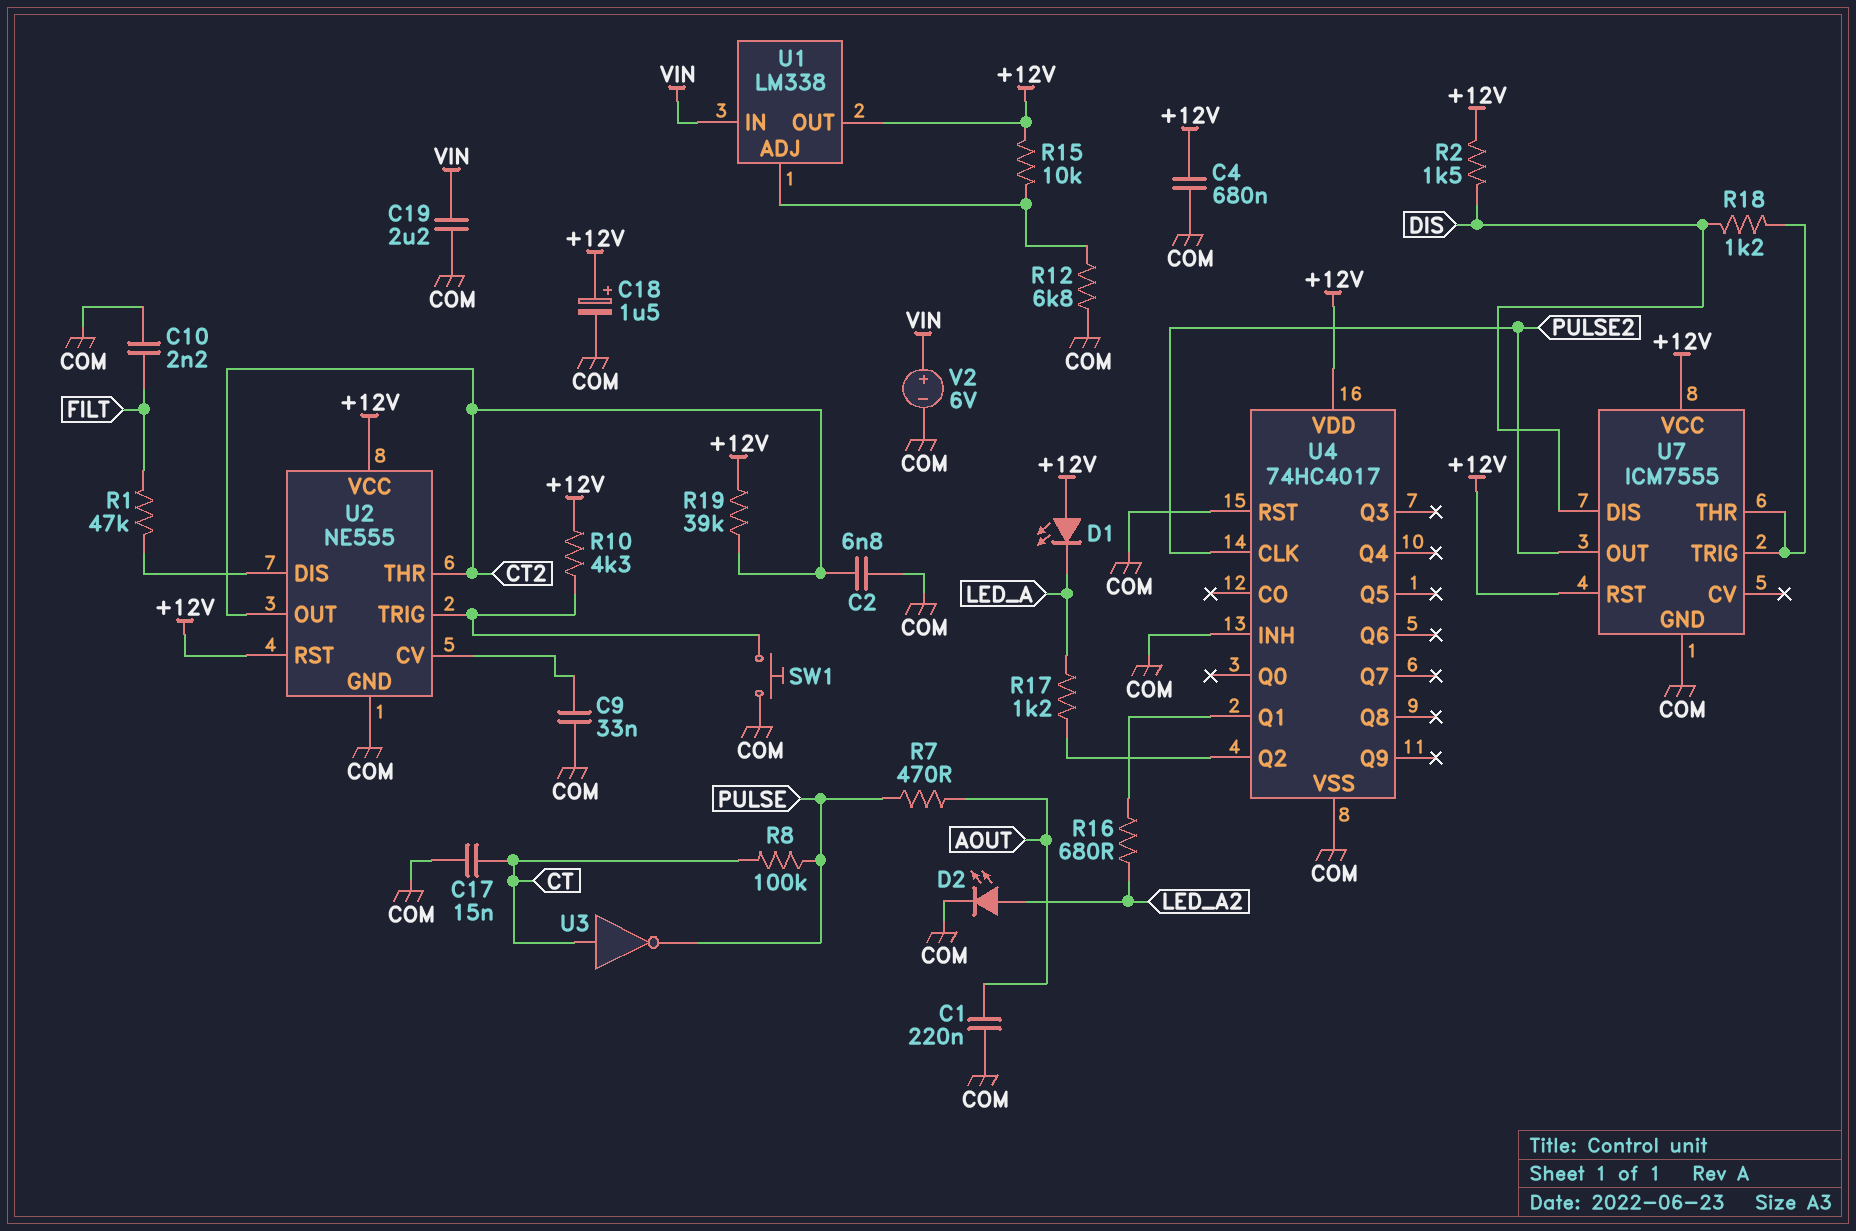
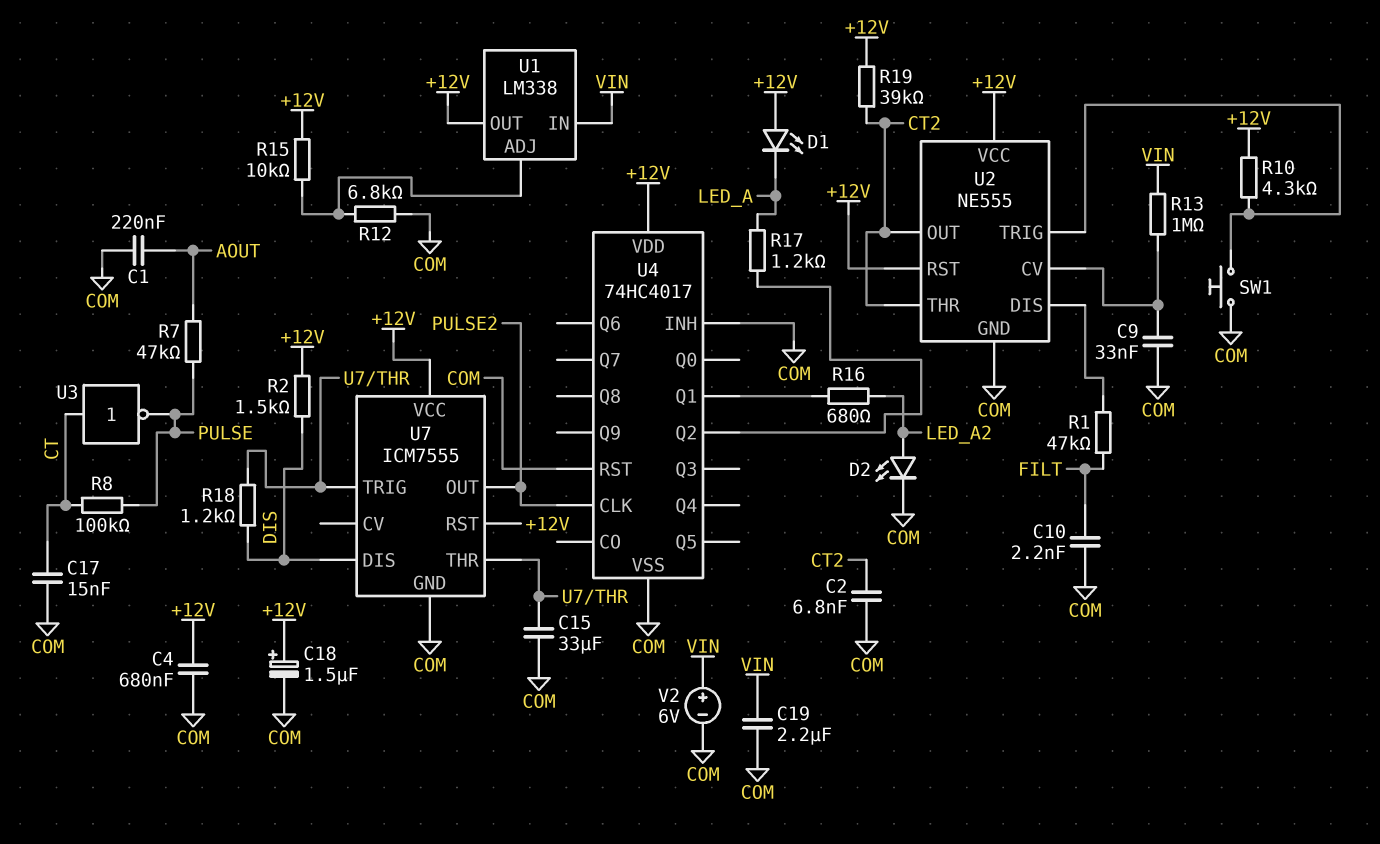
C15: none -> 33uF (COM, U7/THR)
R7: 470 (AOUT, PULSE) -> 47k (AOUT, PULSE)
R13: none -> 1M (U2/CV, VIN)

